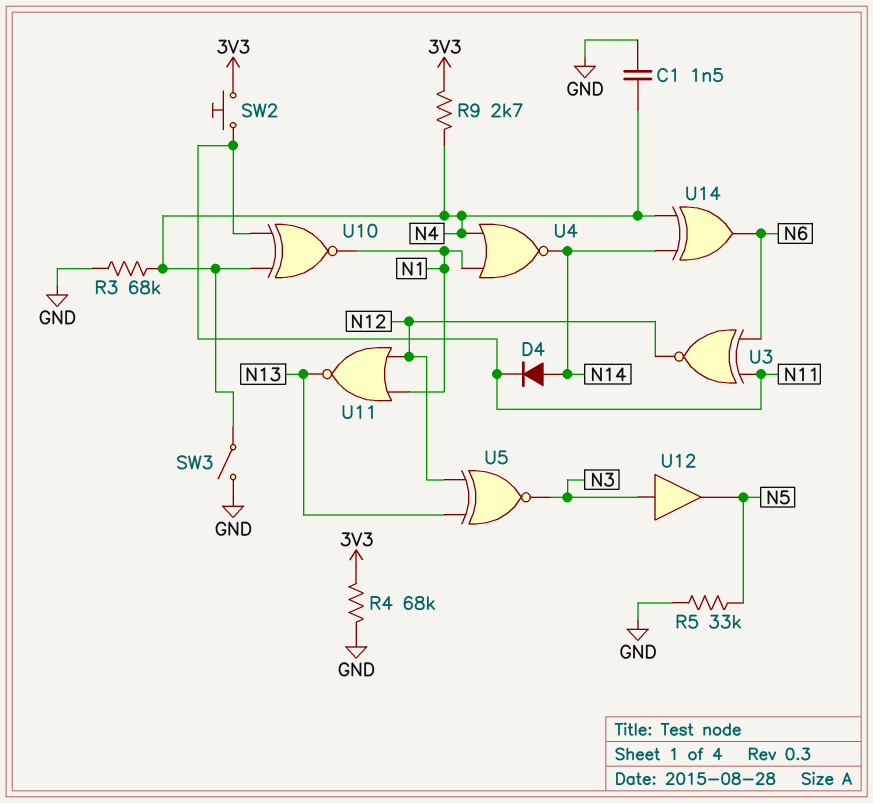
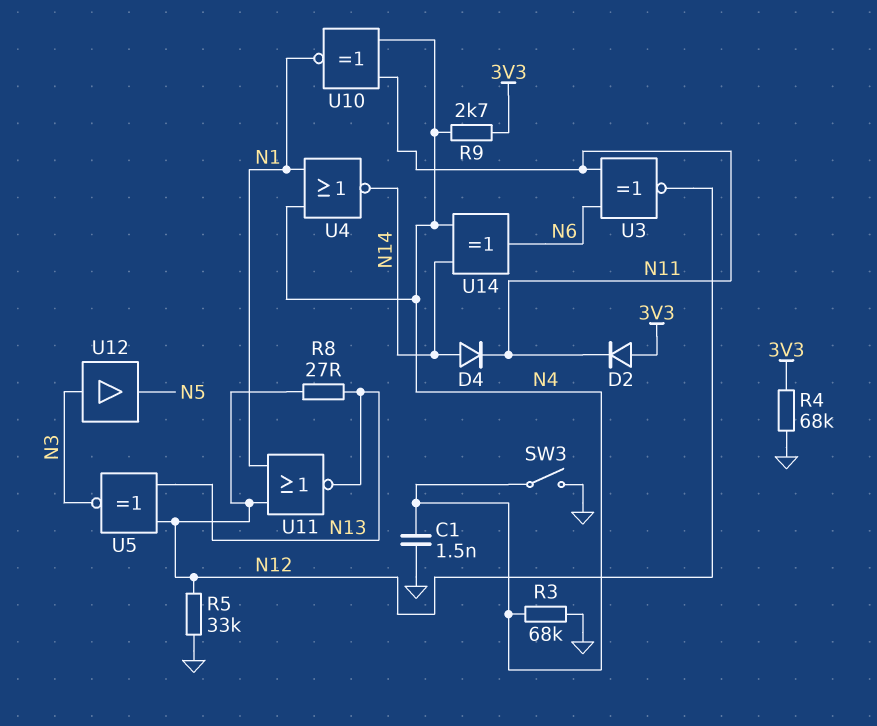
D2: none -> diode (A 3V3, K N11)
R5: 33k (GND, N5) -> 33k (GND, N12)
R8: none -> 27 (N12, N13)
SW2: button (3V3, N11) -> none

